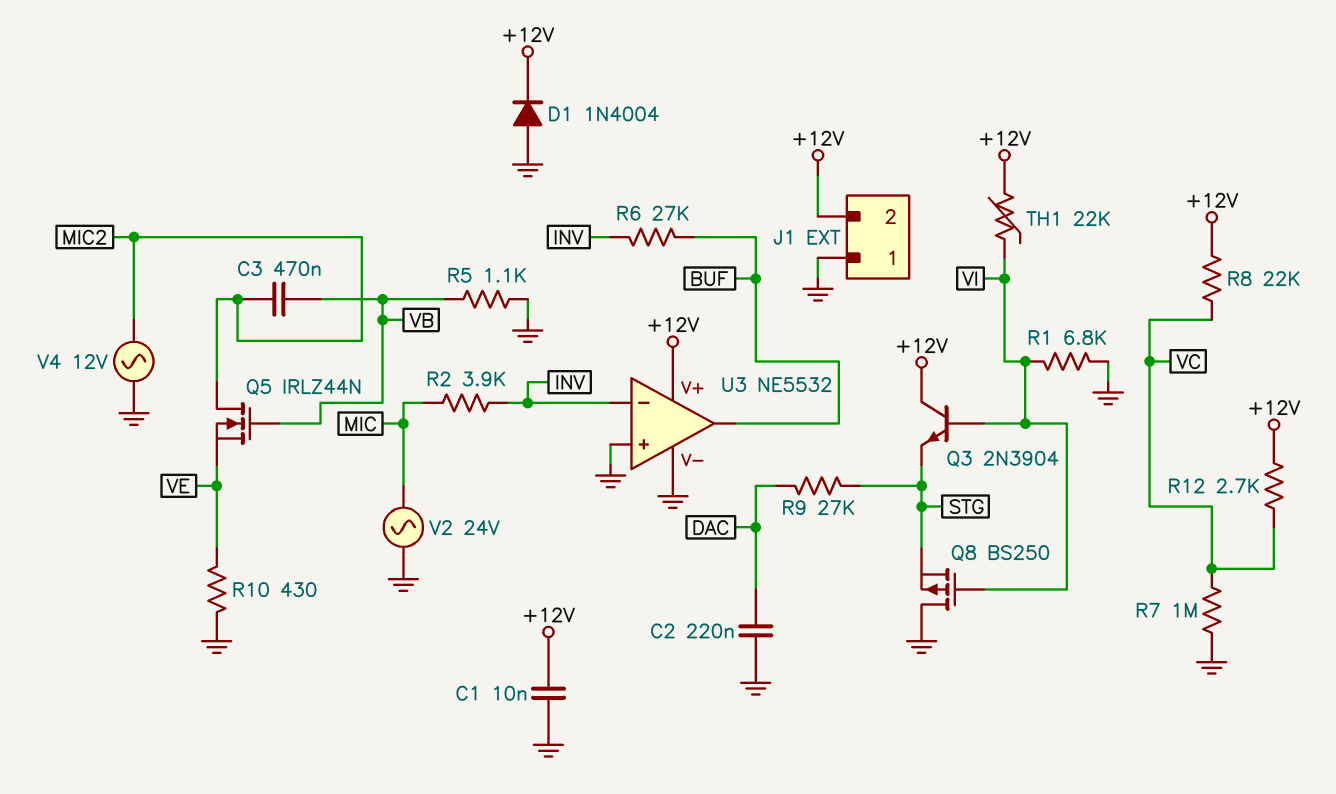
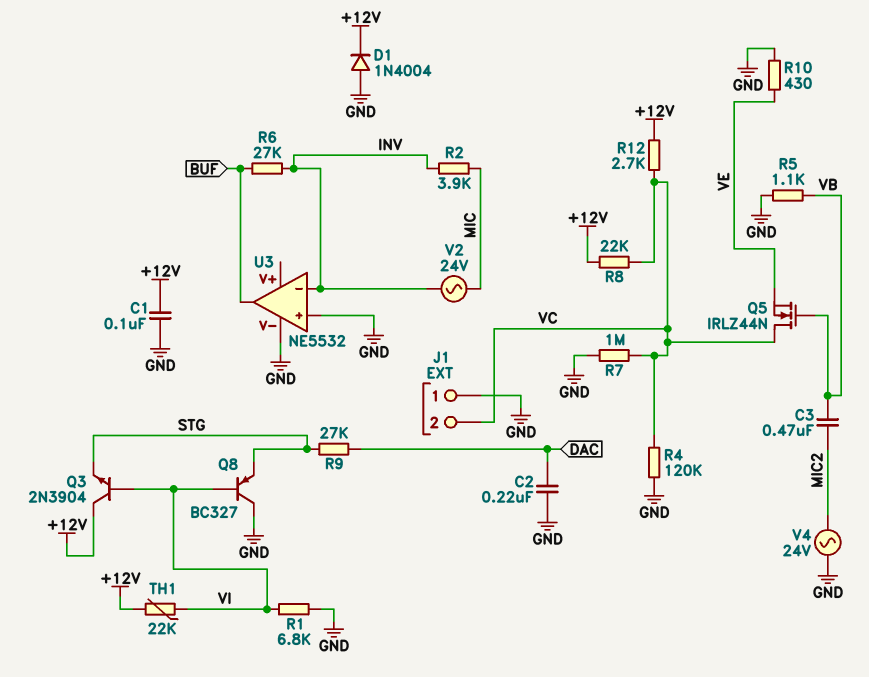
C1: 10nF (+12V, GND) -> 100nF (+12V, GND)
J1 pin 2: +12V -> VC
Q5: NMOS IRLZ44N (G VB, D MIC2, S VE) -> NMOS IRLZ44N (G VB, D VC, S VE)
Q8: PMOS BS250 (G VI, D GND, S STG) -> PNP BC327 (B VI, C GND, E STG)
R4: none -> 120k (GND, VC)
U3 pin V+: +12V -> none
V2: AC 24V (GND, MIC) -> AC 24V (INV, MIC)
V4: AC 12V (GND, MIC2) -> AC 24V (GND, MIC2)

